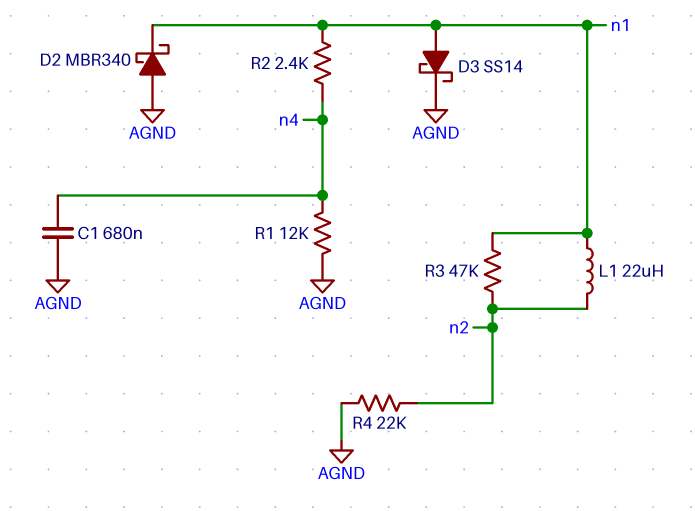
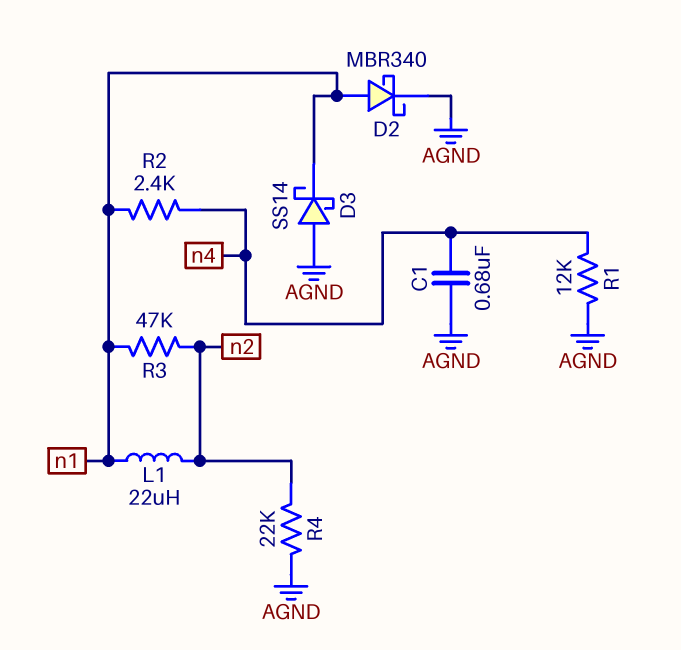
D2: schottky MBR340 (A AGND, K n1) -> schottky MBR340 (A n1, K AGND)
D3: schottky SS14 (A n1, K AGND) -> schottky SS14 (A AGND, K n1)

